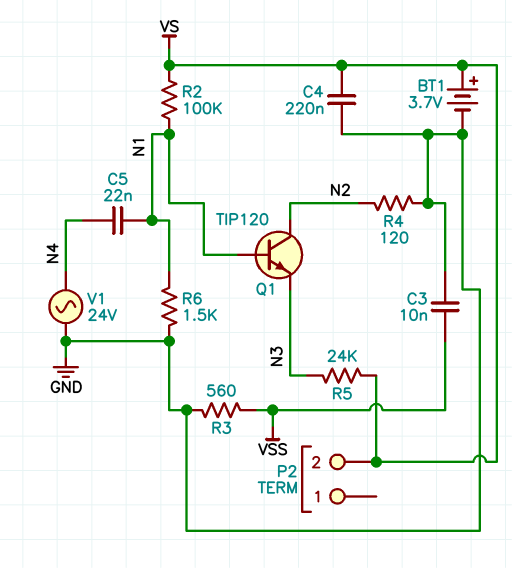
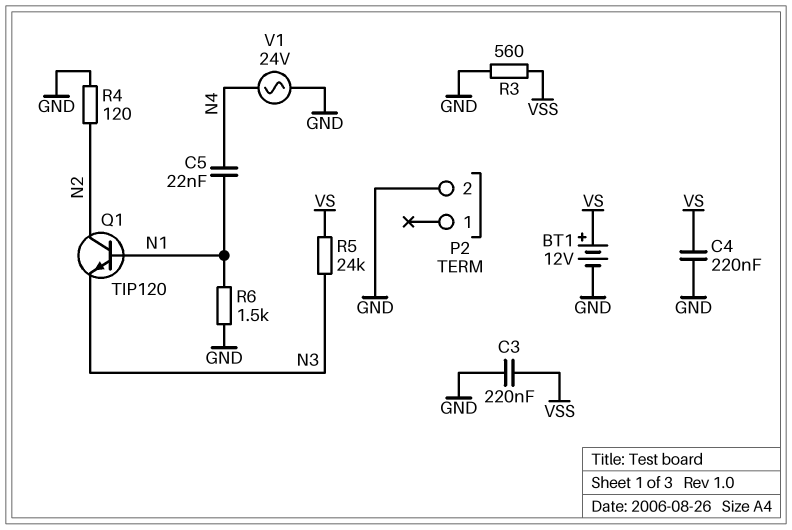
BT1: 3.7V (plus VS, minus GND) -> 12V (plus VS, minus GND)
C3: 10nF (GND, VSS) -> 220nF (GND, VSS)
P2 pin 2: VS -> GND
R2: 100k (N1, VS) -> none

